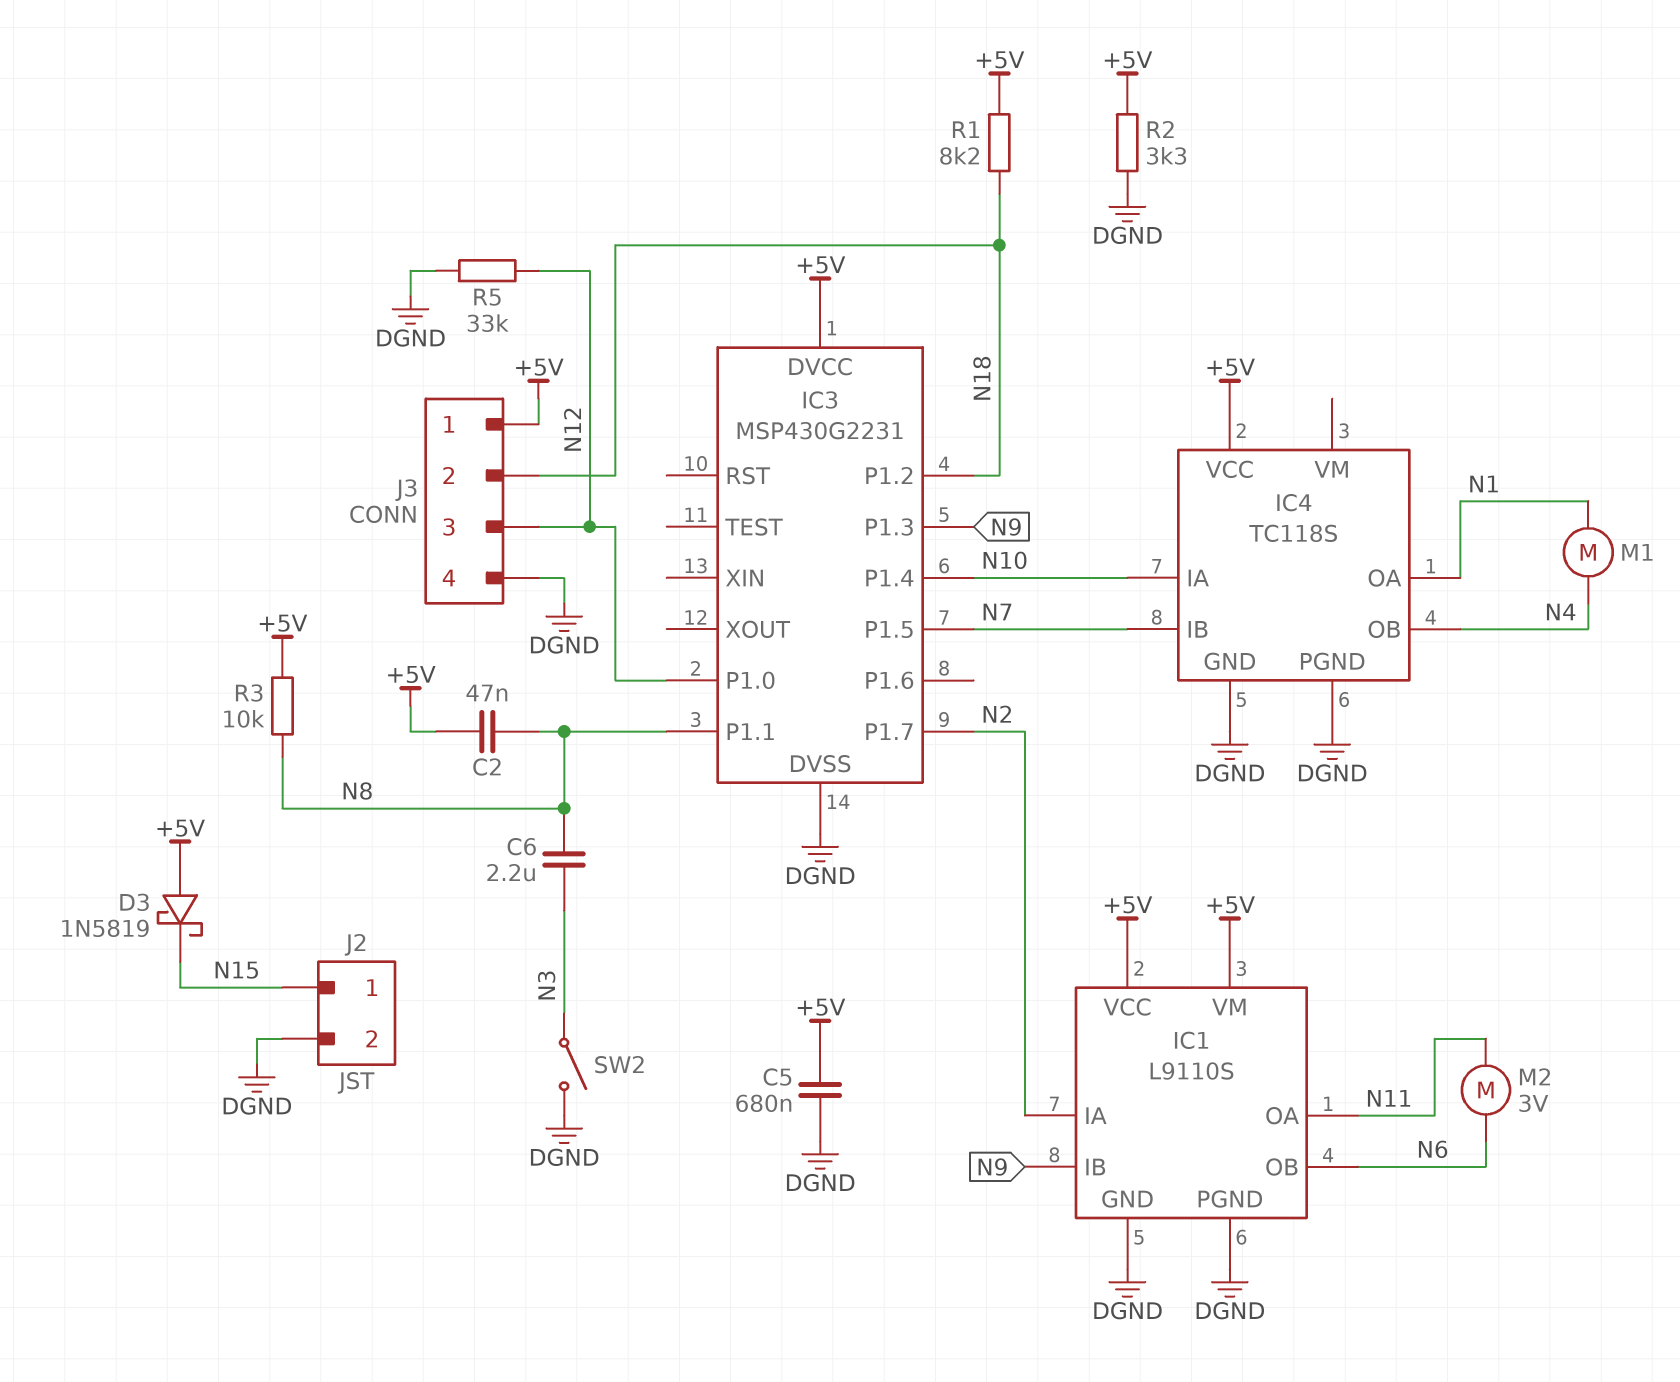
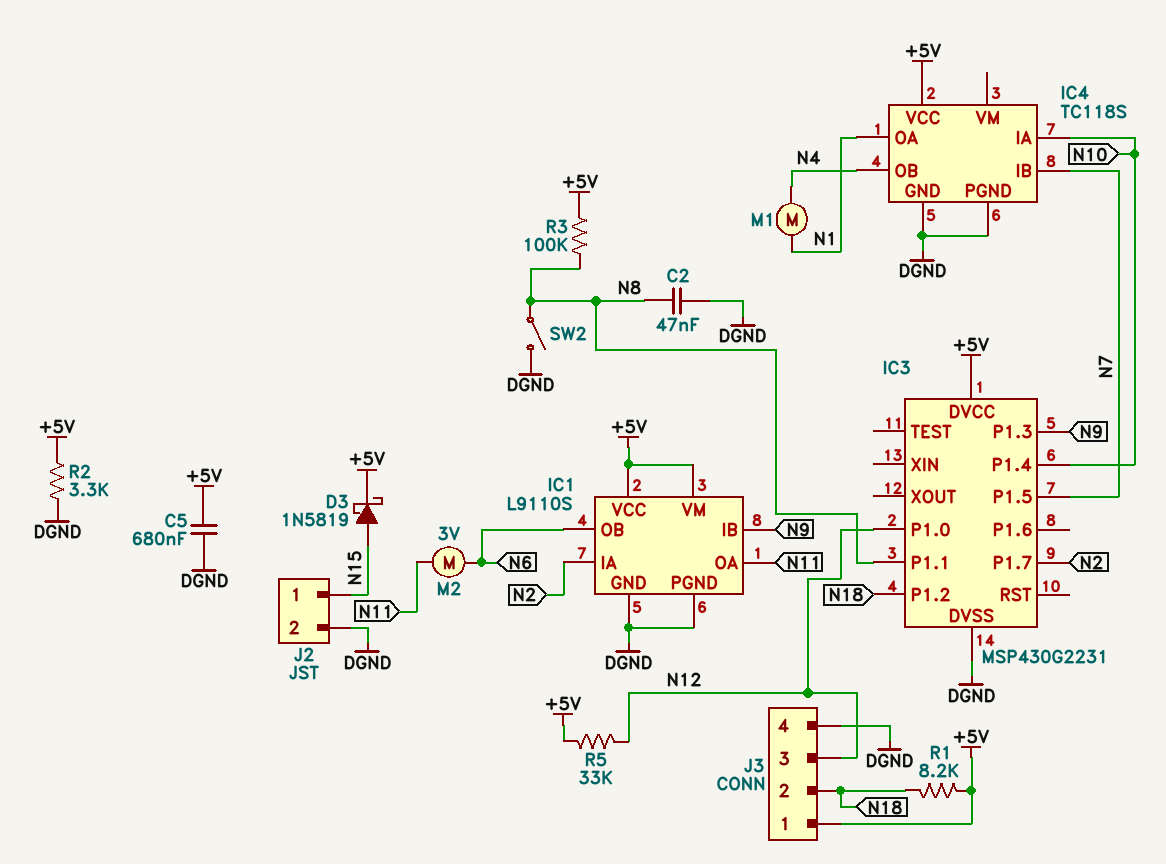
C2: 47nF (+5V, N8) -> 47nF (DGND, N8)
C6: 2.2uF (N3, N8) -> none
D3: schottky 1N5819 (A +5V, K N15) -> schottky 1N5819 (A N15, K +5V)
R3: 10k (+5V, N8) -> 100k (+5V, N8)
R5: 33k (DGND, N12) -> 33k (+5V, N12)
SW2: switch (DGND, N3) -> switch (DGND, N8)

